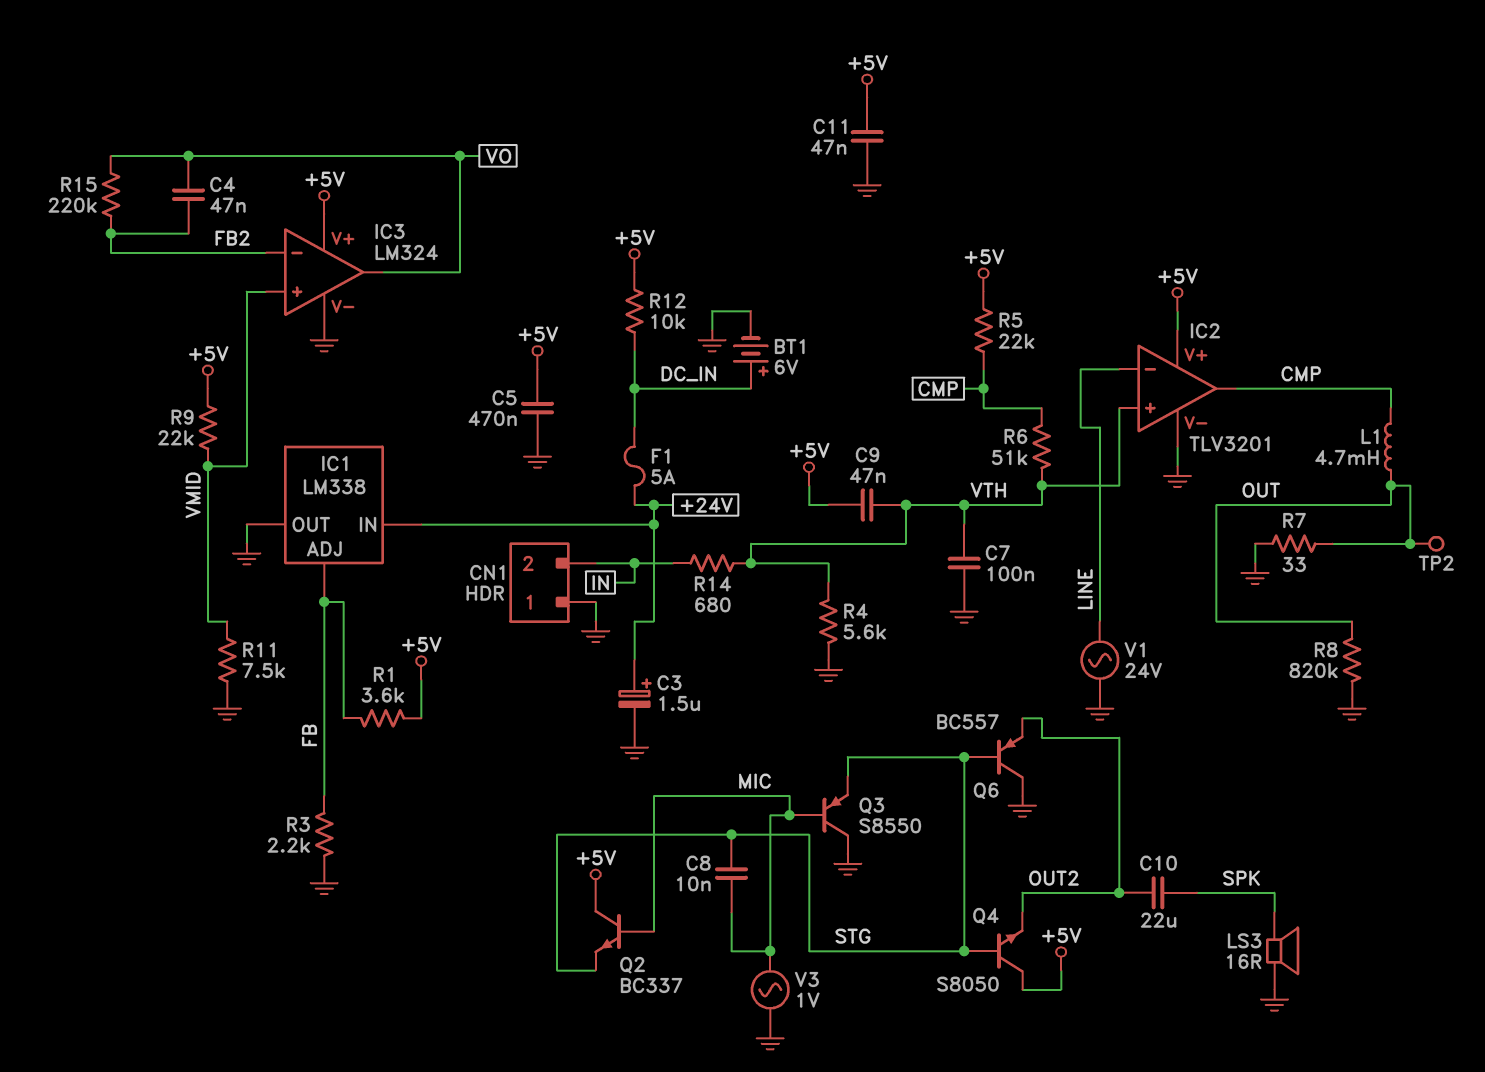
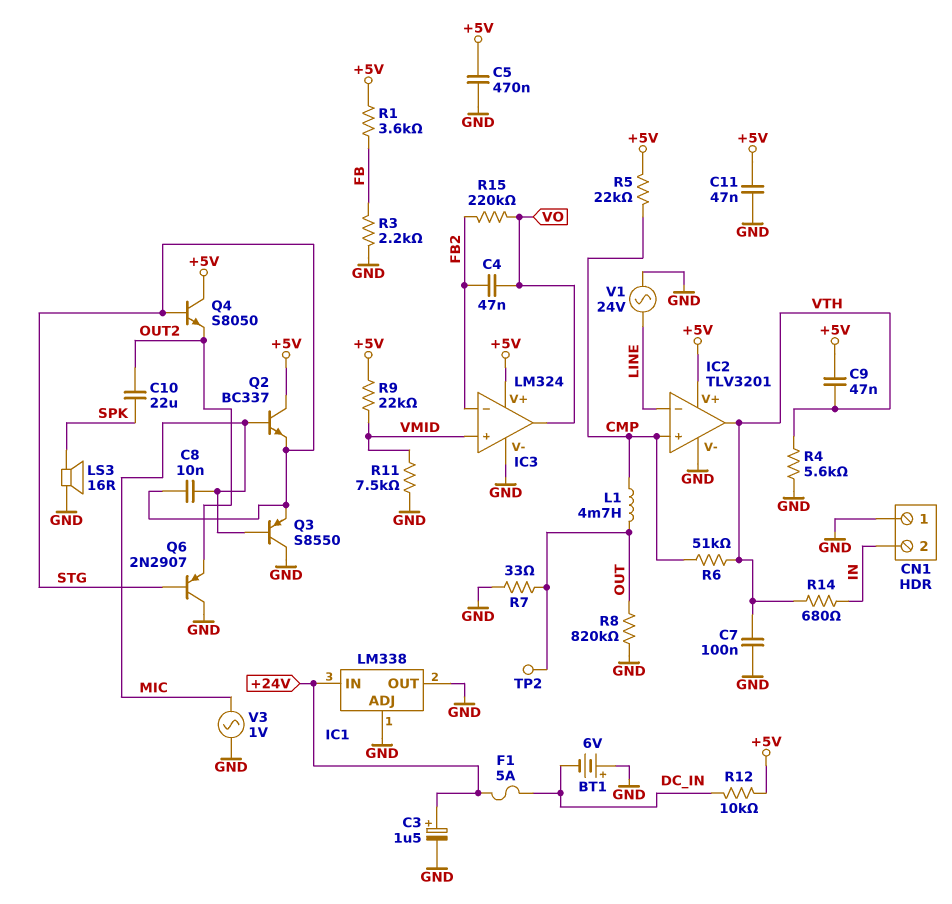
BT1: 6V (plus DC_IN, minus GND) -> 6V (plus GND, minus DC_IN)
IC1 pin ADJ: FB -> GND
IC2 pin in+: VTH -> CMP
IC2 pin out: CMP -> VTH
Q6: PNP BC557 (B STG, C GND, E OUT2) -> PNP 2N2907 (B STG, C GND, E OUT2)

